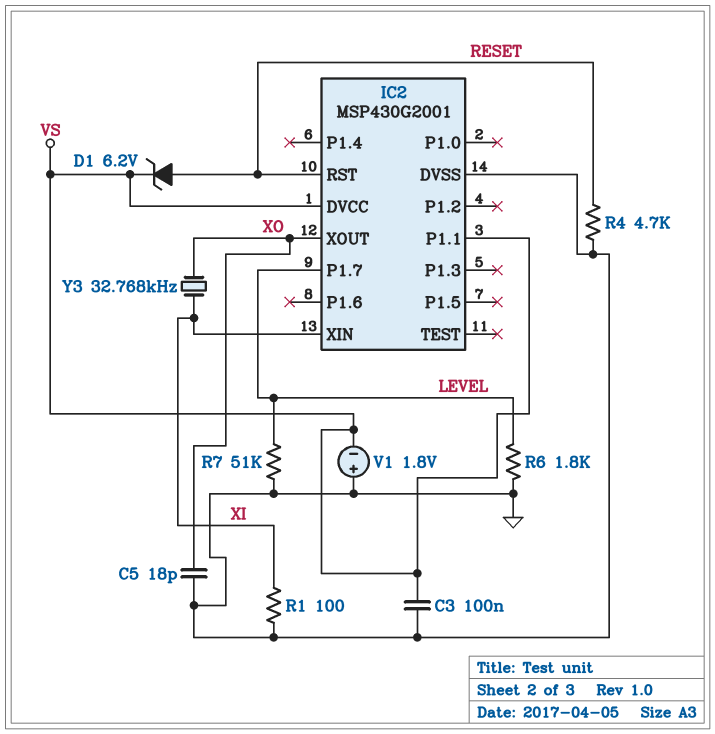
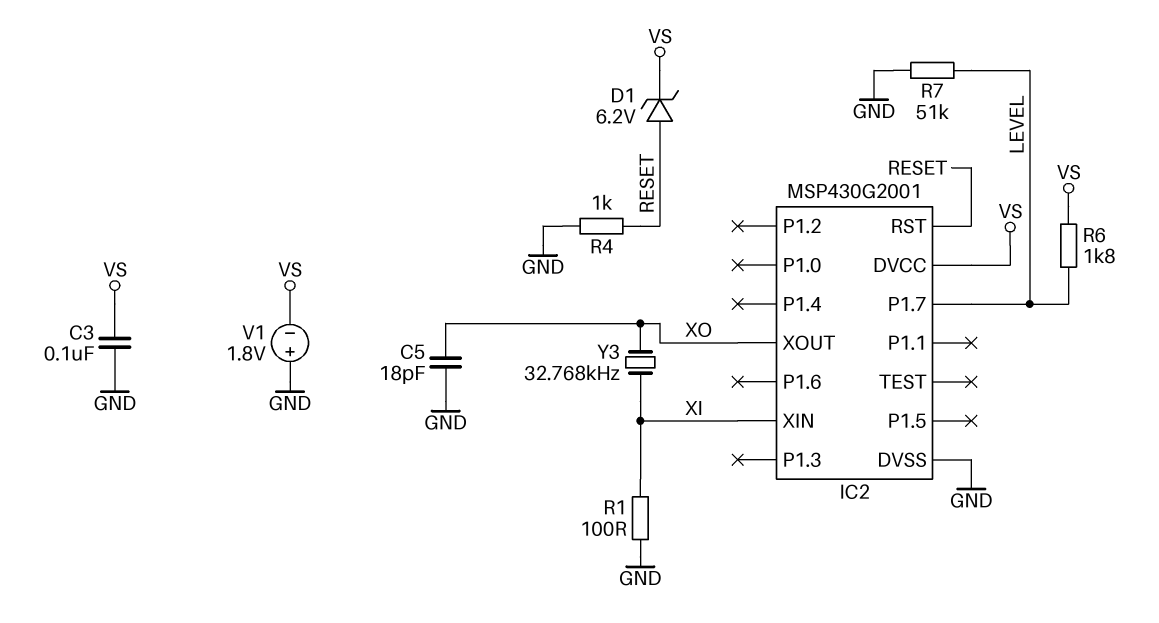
IC2 pin P1.1: VS -> none
R4: 4.7k (GND, RESET) -> 1k (GND, RESET)
R6: 1.8k (GND, LEVEL) -> 1.8k (LEVEL, VS)

